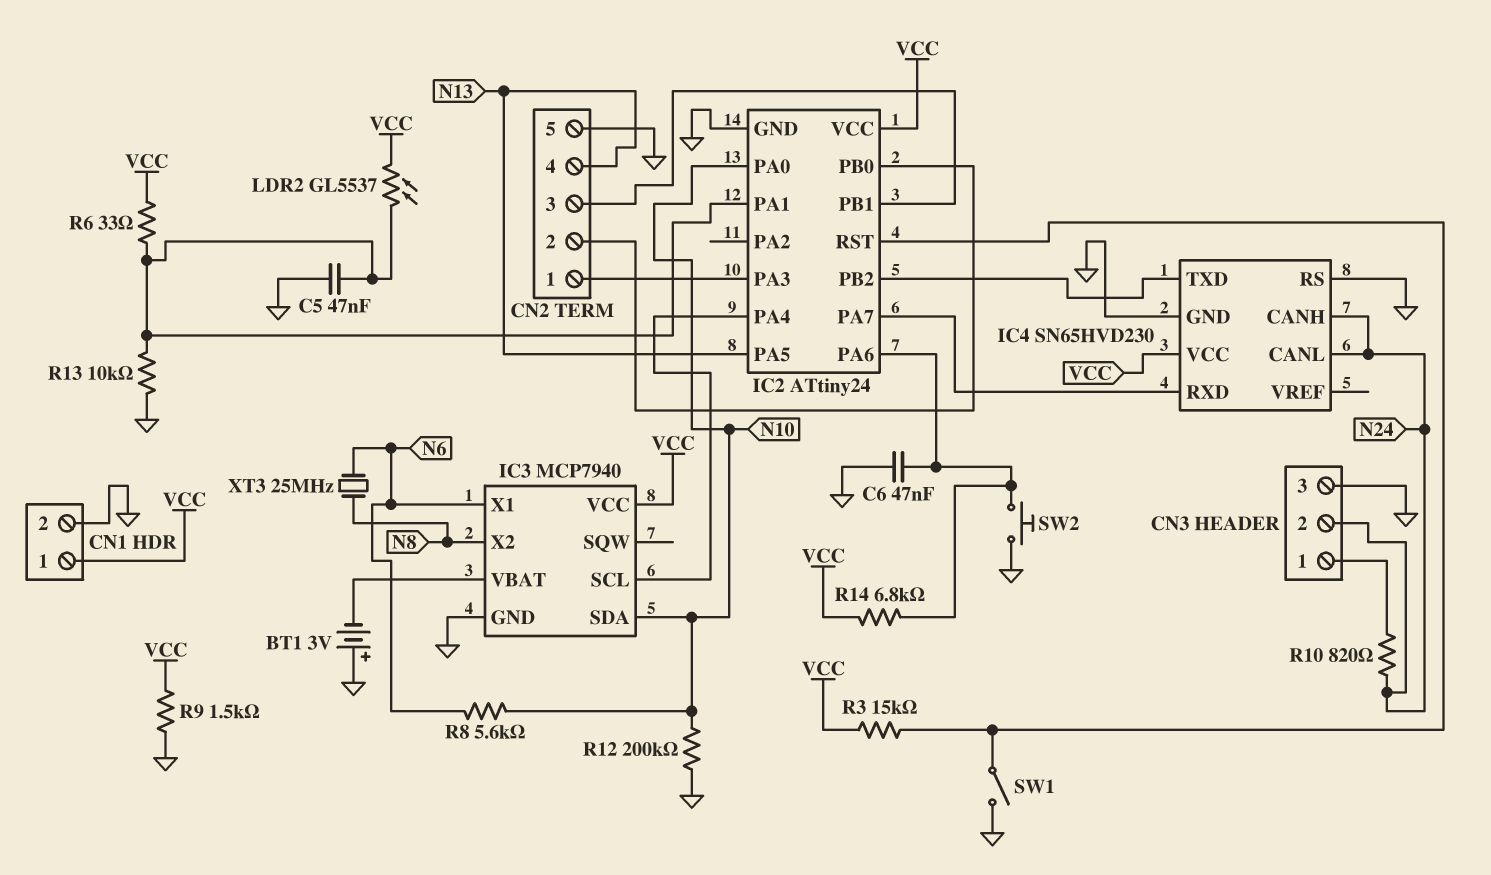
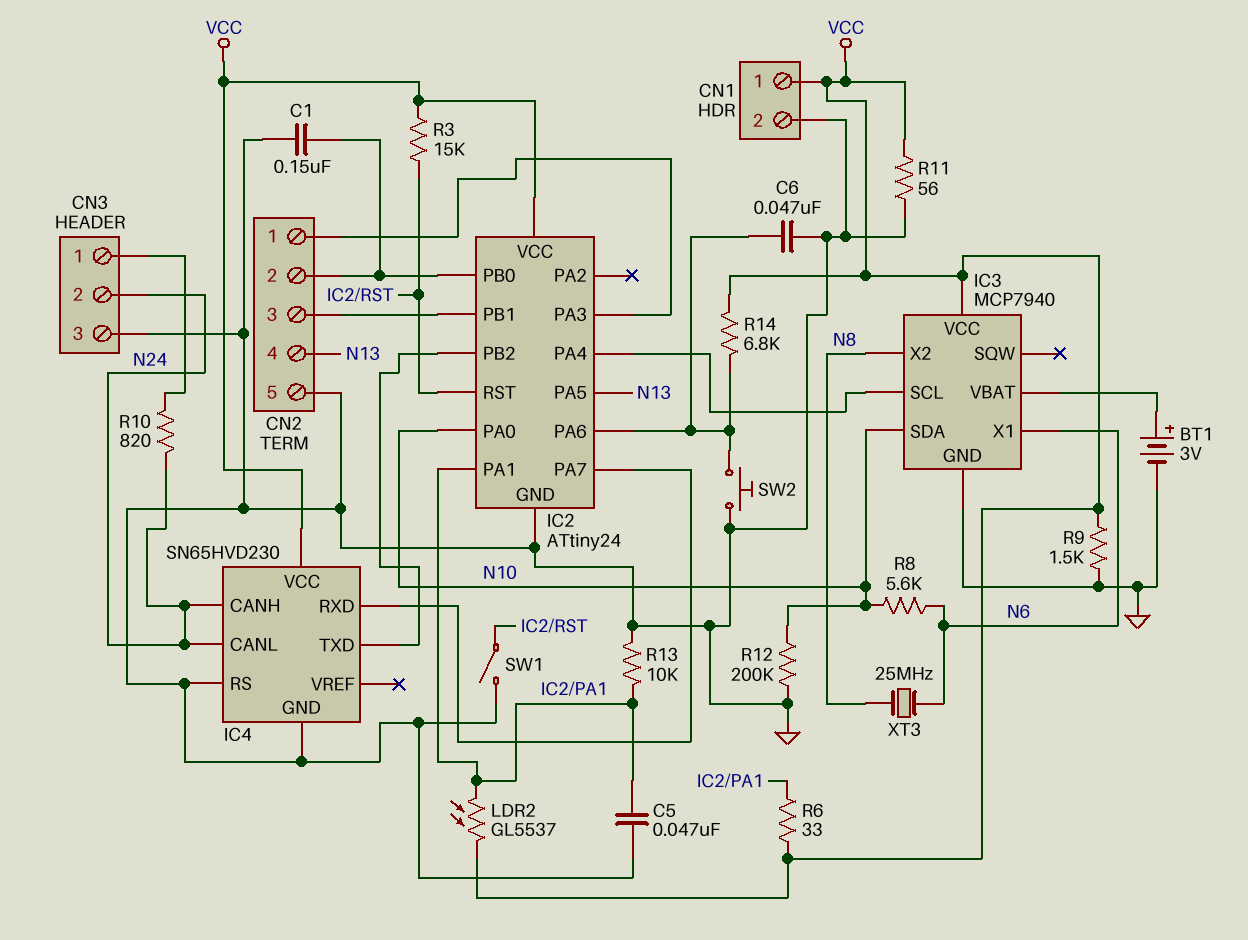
BT1: 3V (plus GND, minus IC3/VBAT) -> 3V (plus IC3/VBAT, minus GND)
C1: none -> 150nF (CN2/2, GND)
R11: none -> 56 (GND, VCC)

